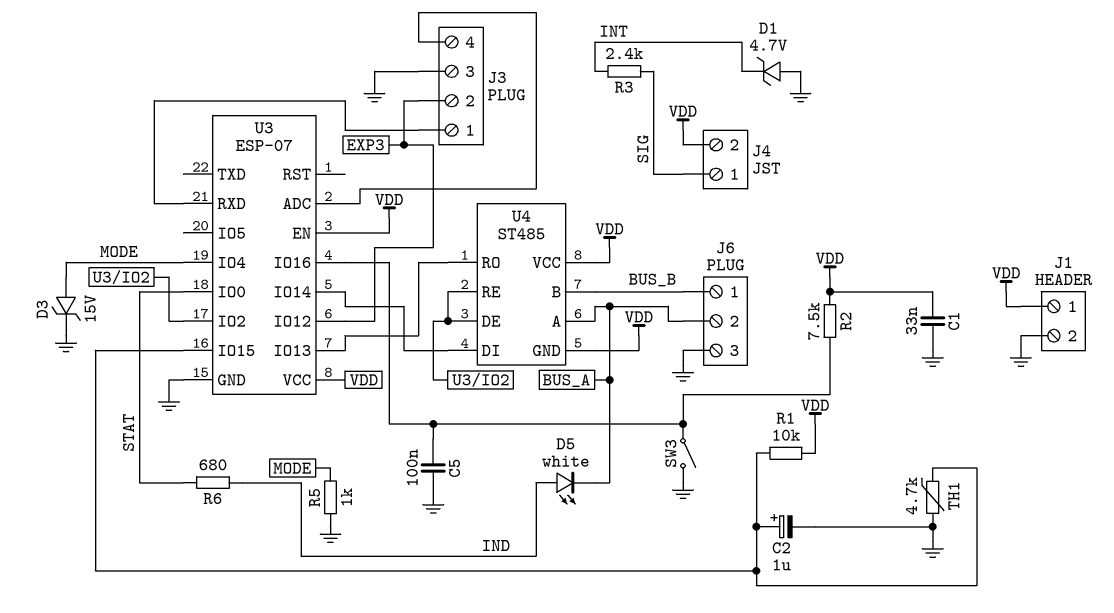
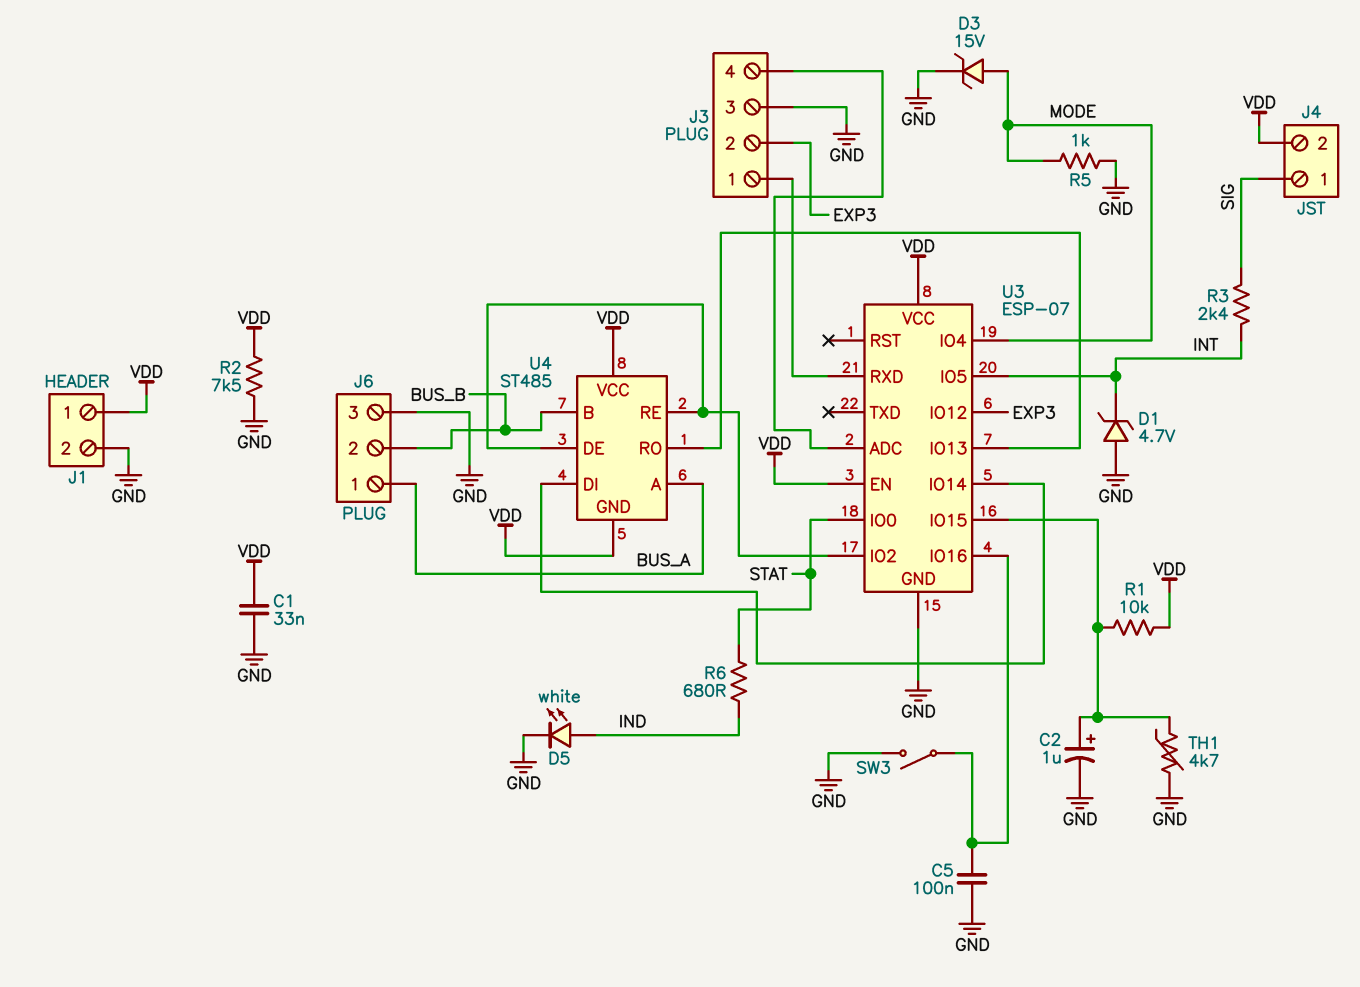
D5: LED white (A IND, K BUS_A) -> LED white (A IND, K GND)
J6 pin 1: BUS_B -> BUS_A
J6 pin 2: BUS_A -> BUS_B
R2: 7.5k (U3/IO16, VDD) -> 7.5k (GND, VDD)
U3 pin IO5: none -> INT

